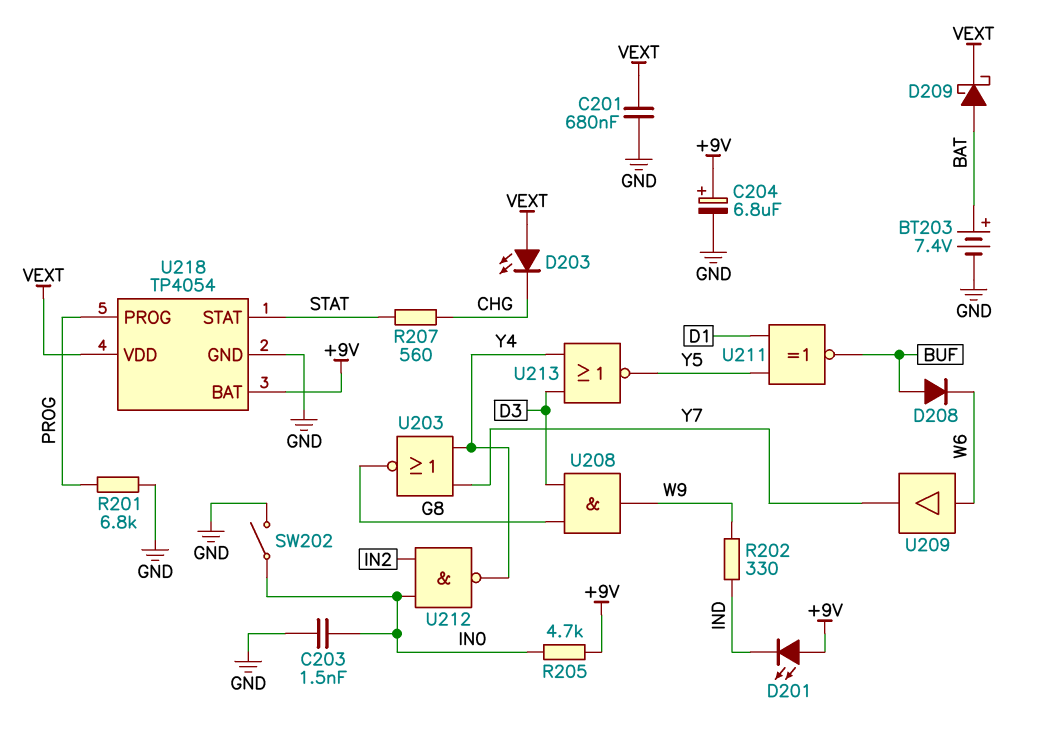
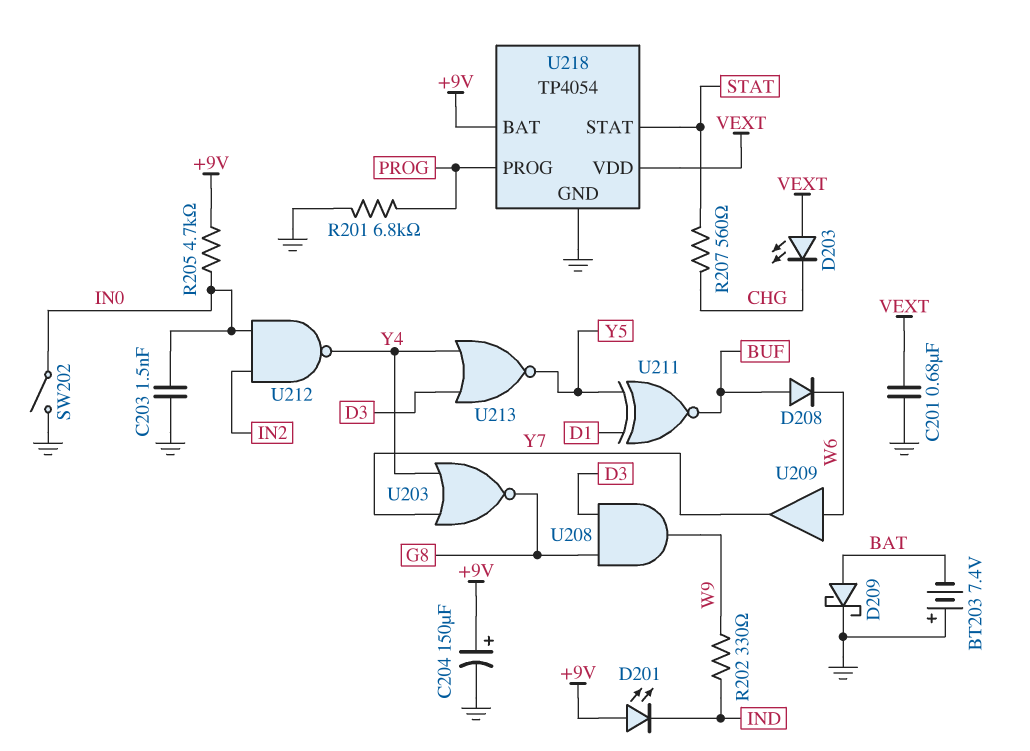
BT203: 7.4V (plus BAT, minus GND) -> 7.4V (plus GND, minus BAT)
C204: 6.8uF (plus +9V, minus GND) -> 150uF (plus +9V, minus GND)
D209: schottky (A BAT, K VEXT) -> schottky (A BAT, K GND)

